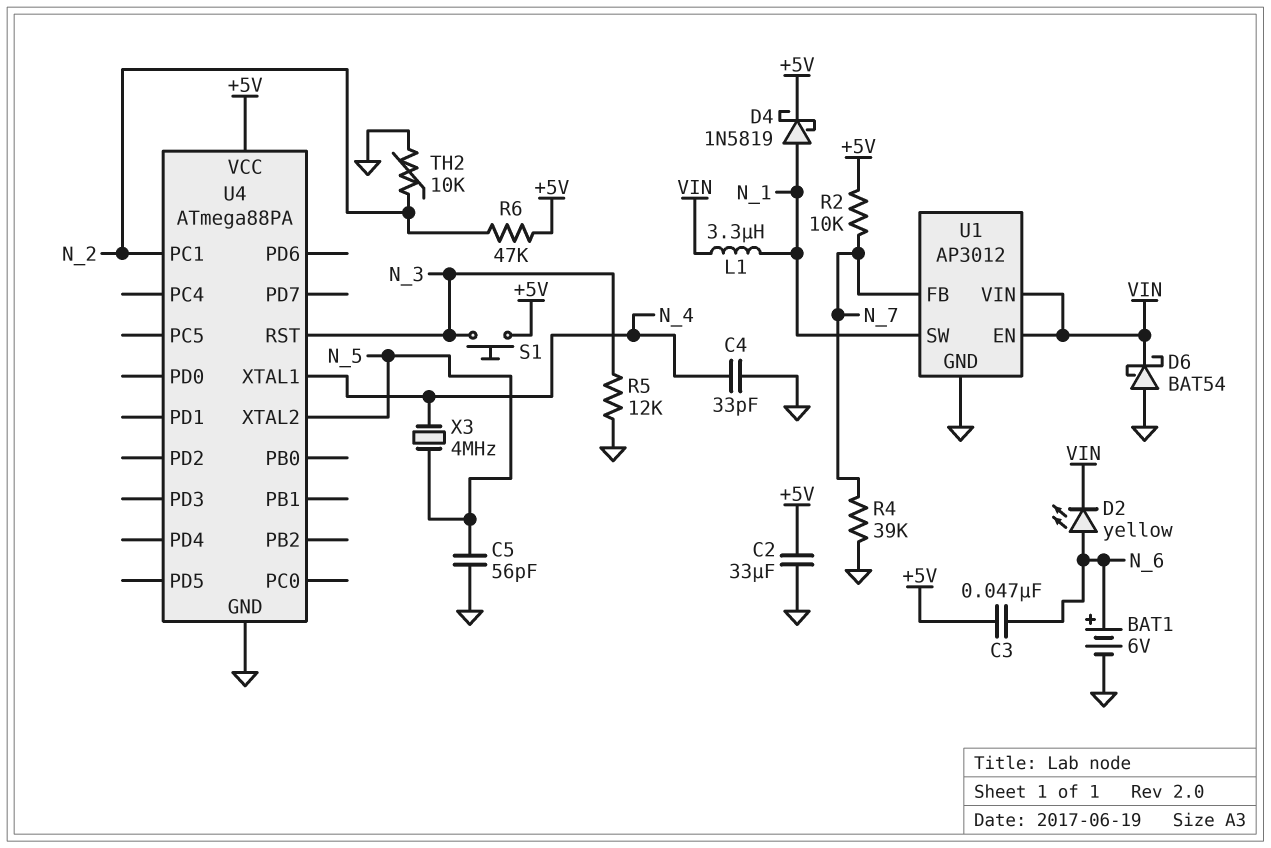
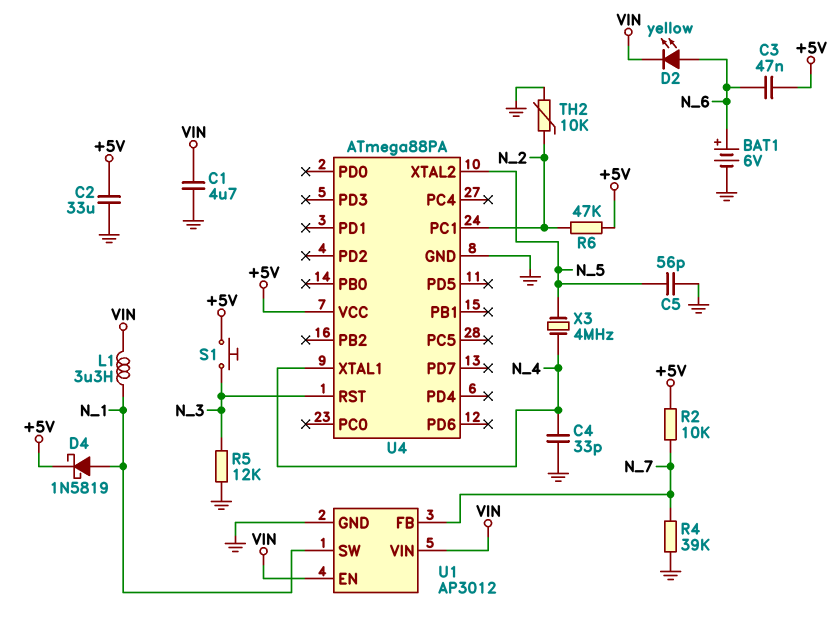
C1: none -> 4.7uF (GND, VIN)
D6: schottky BAT54 (A GND, K VIN) -> none

